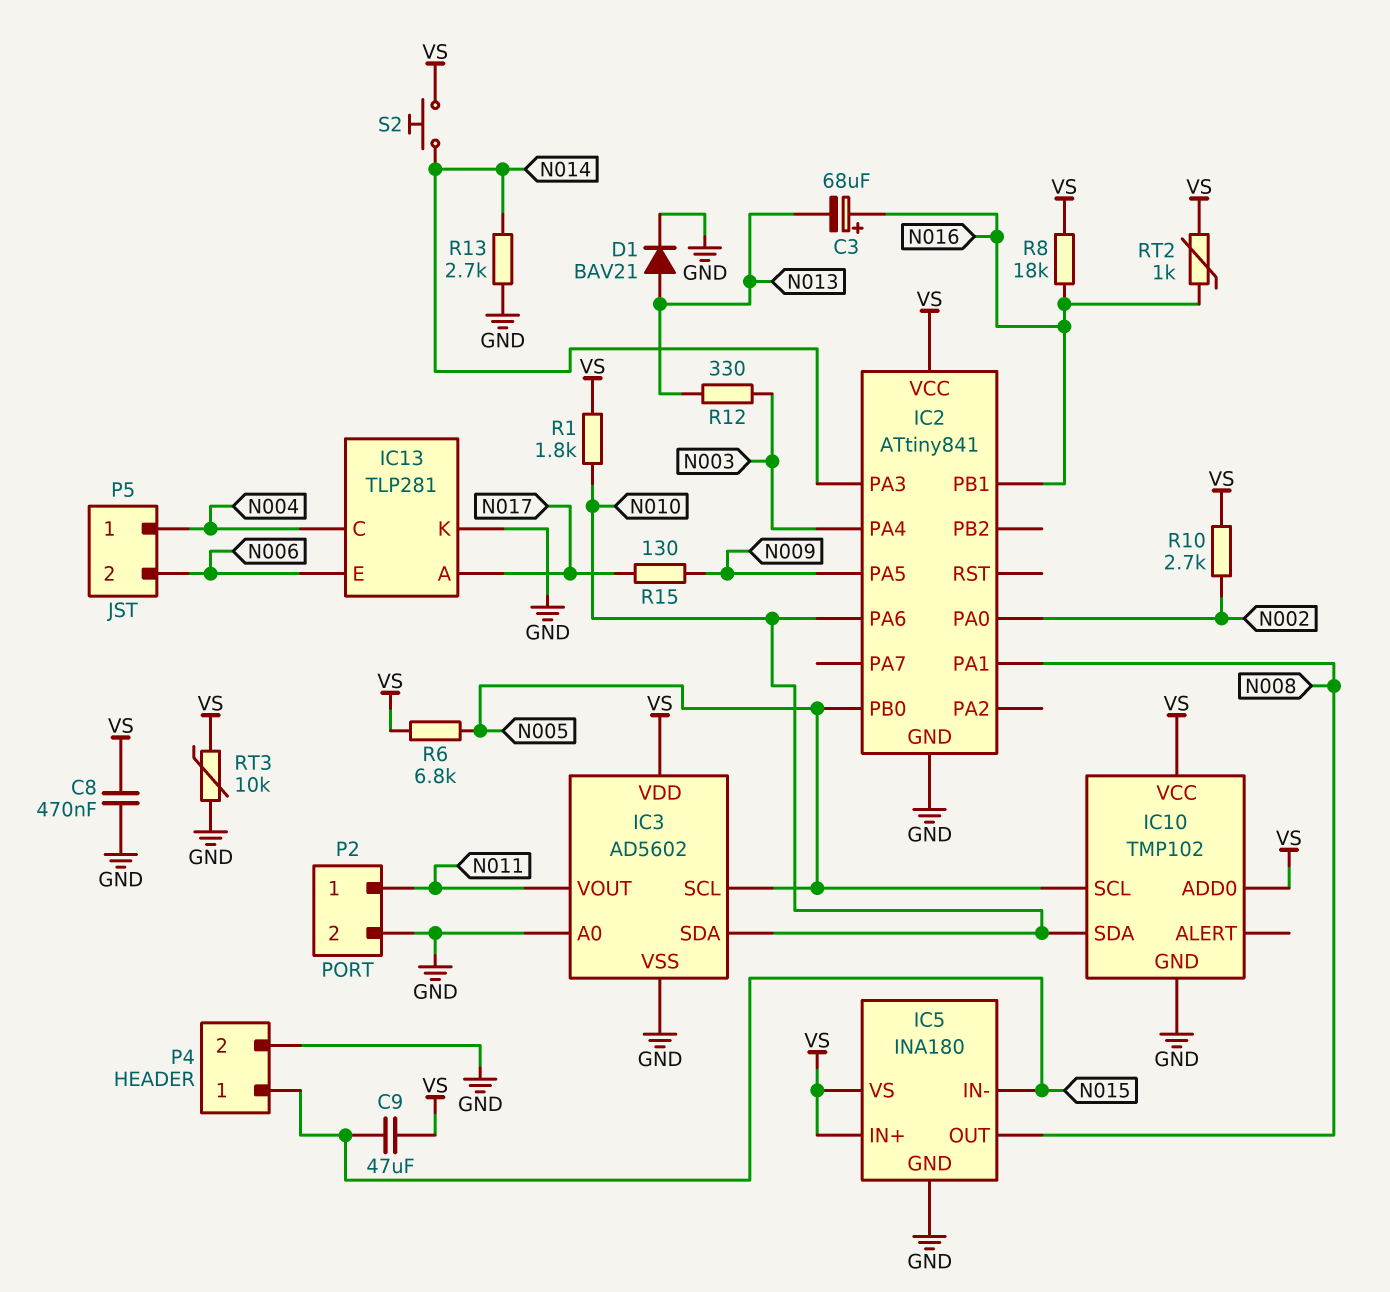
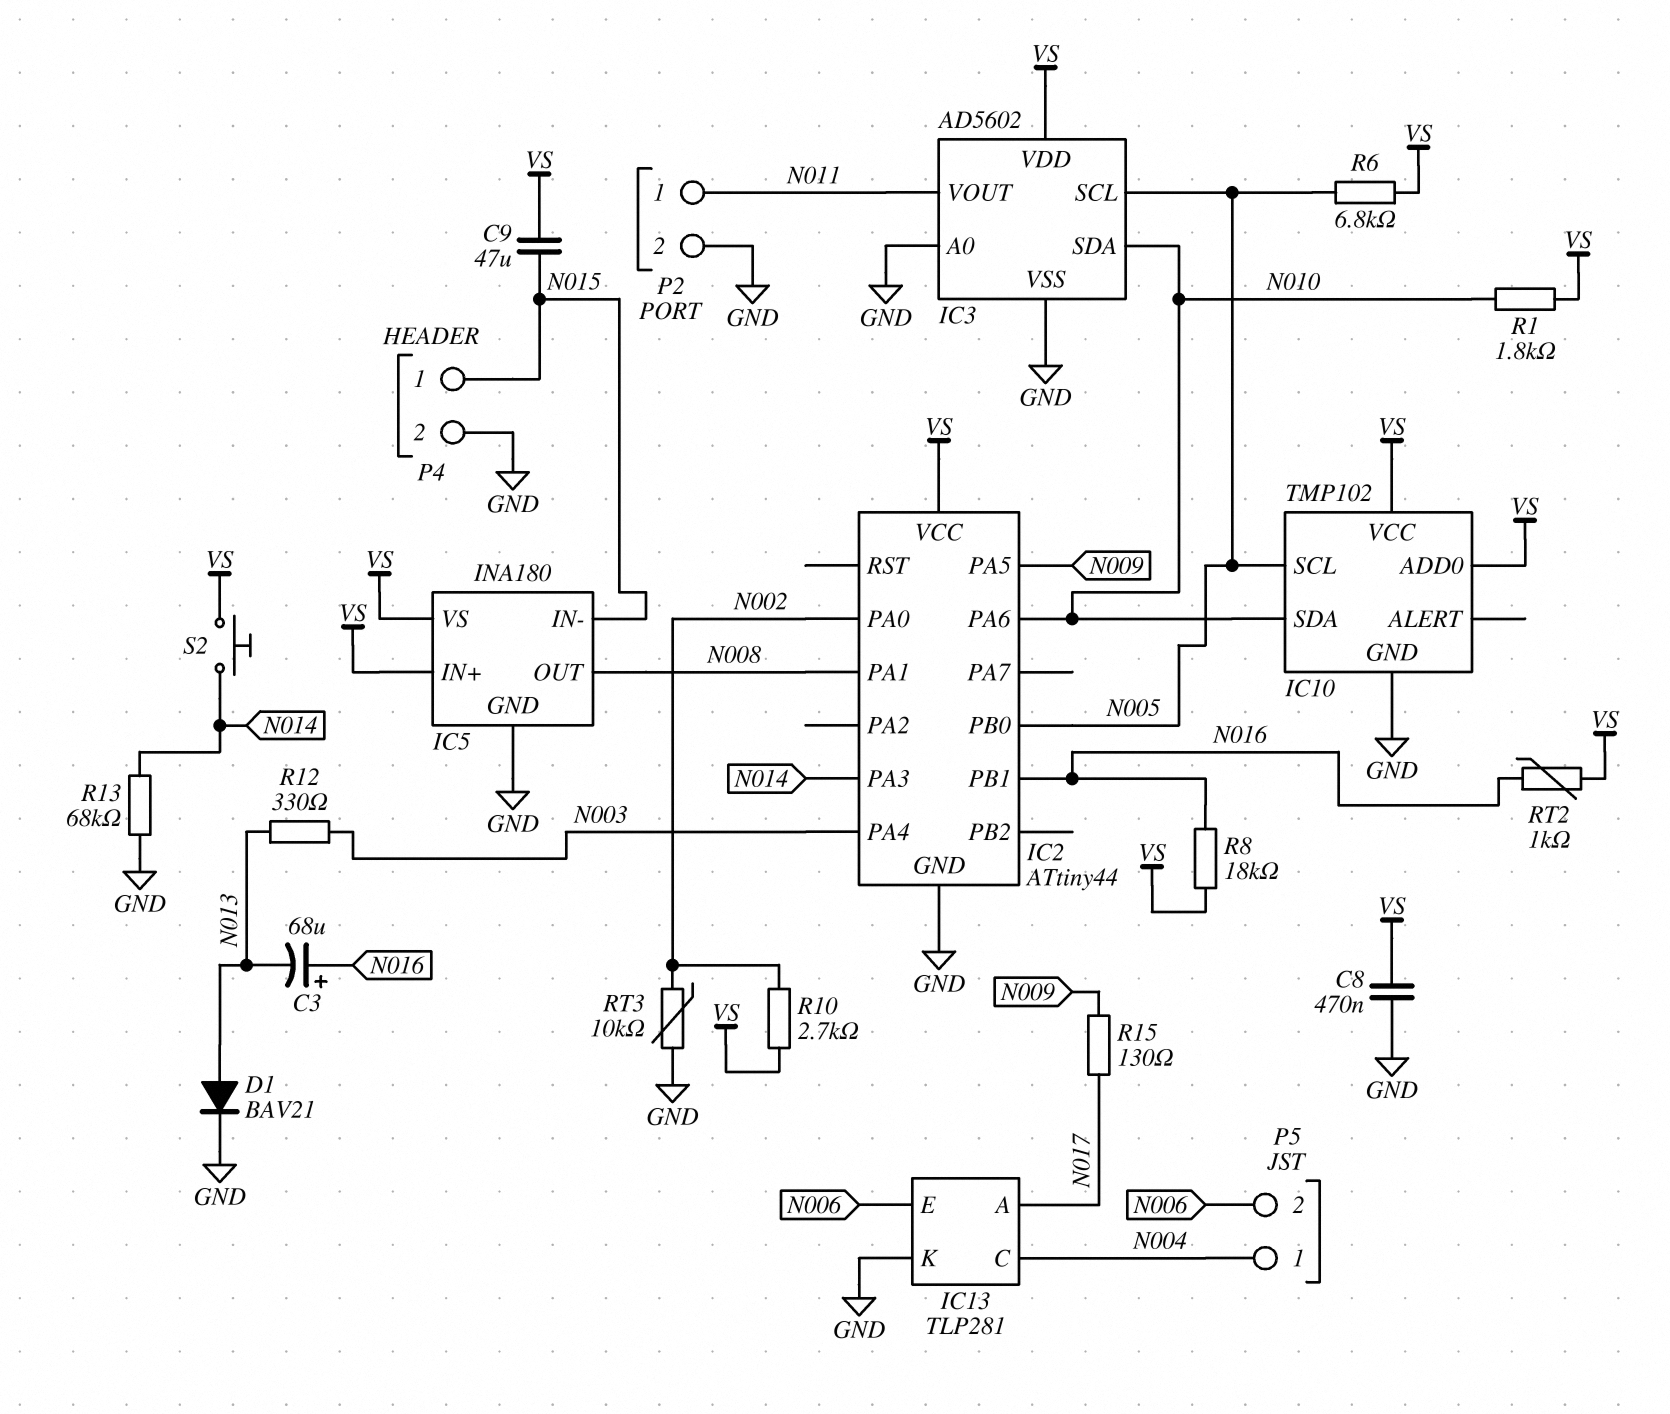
IC2: ATtiny841 -> ATtiny44
R13: 2.7k (GND, N014) -> 68k (GND, N014)
RT3: 10k (GND, VS) -> 10k (GND, N002)

